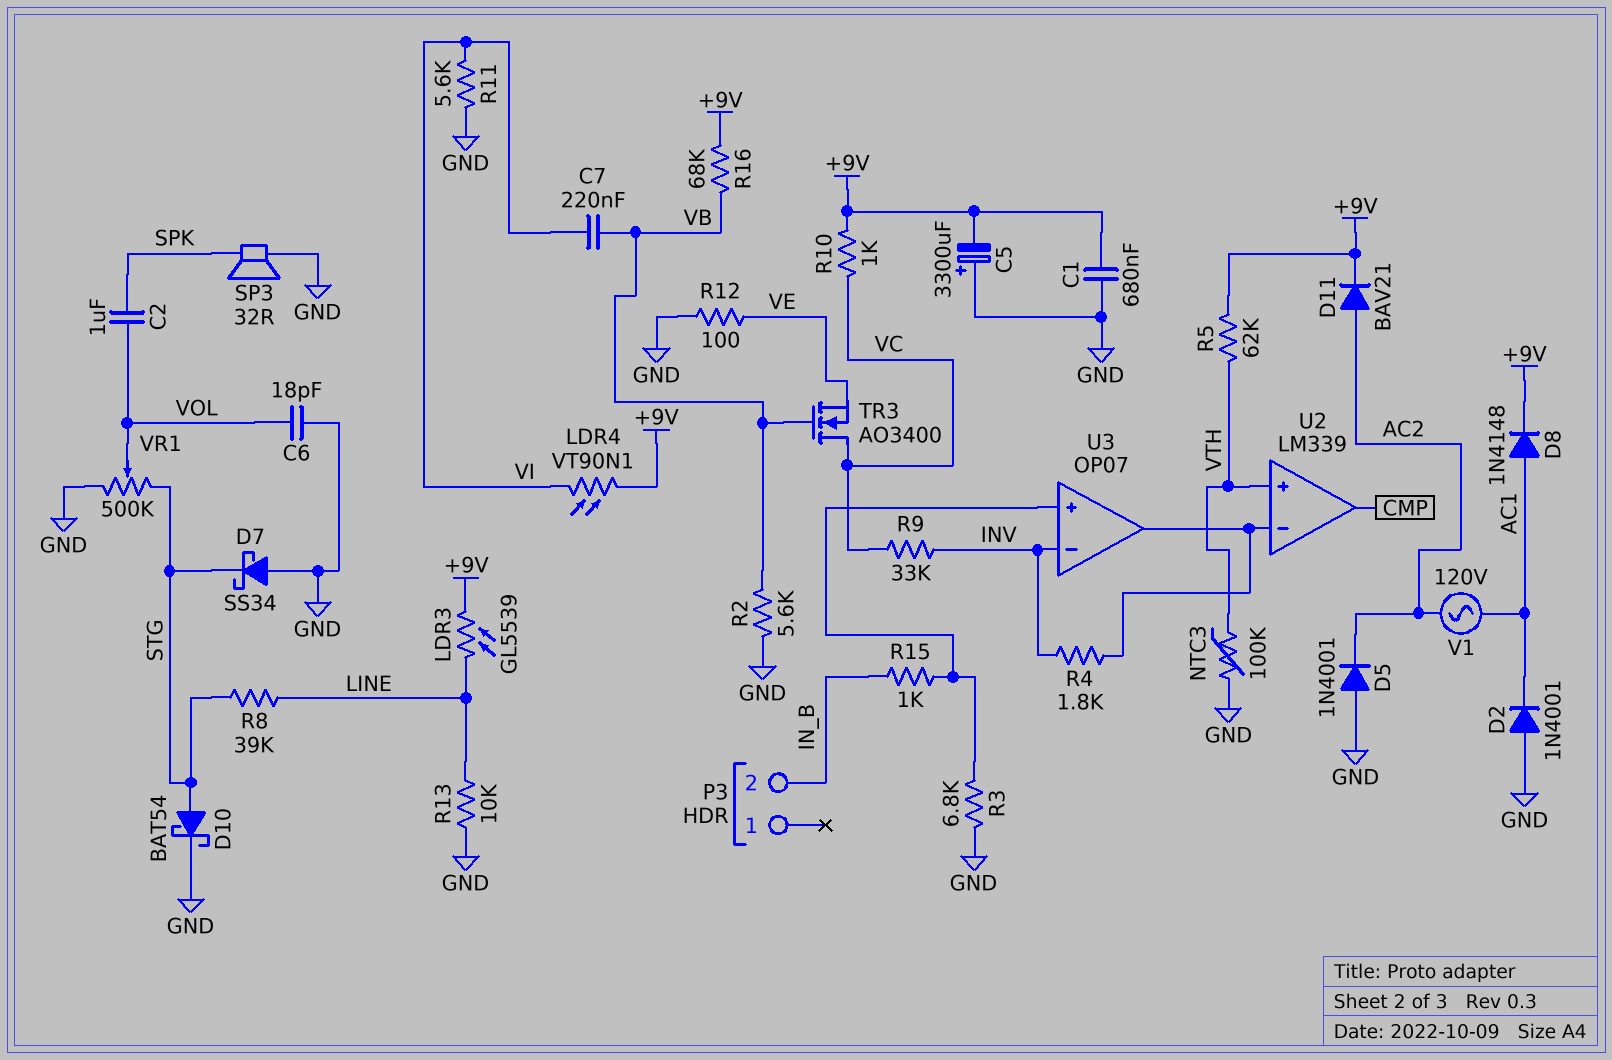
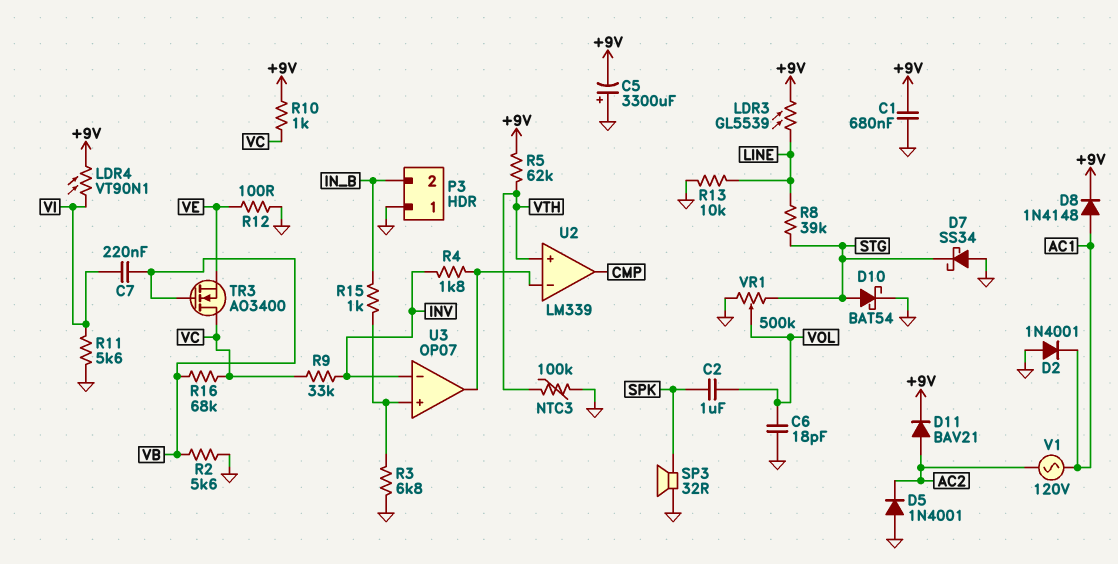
P3 pin 1: none -> GND
R16: 68k (+9V, VB) -> 68k (VB, VC)

